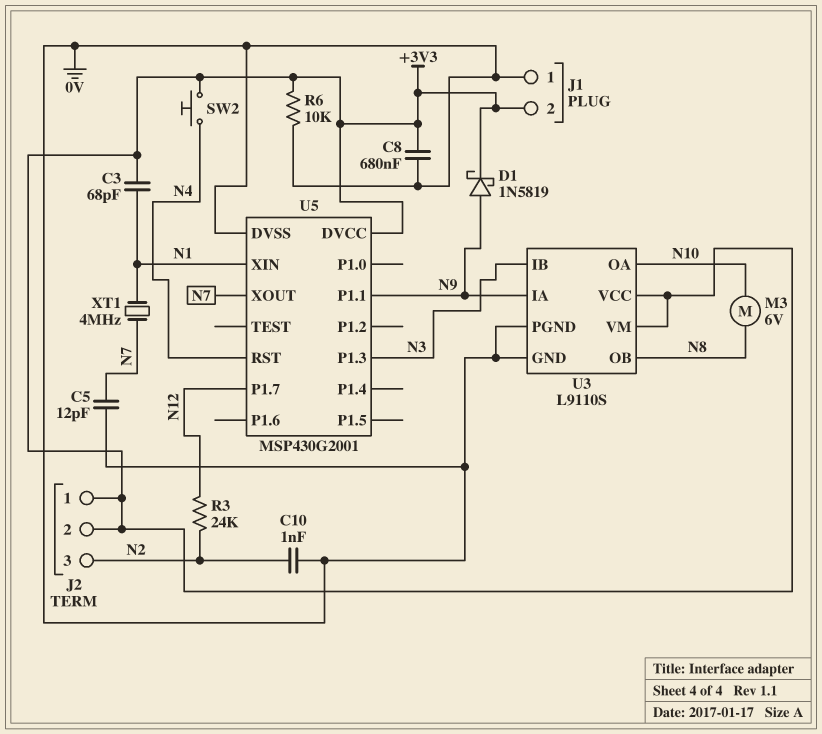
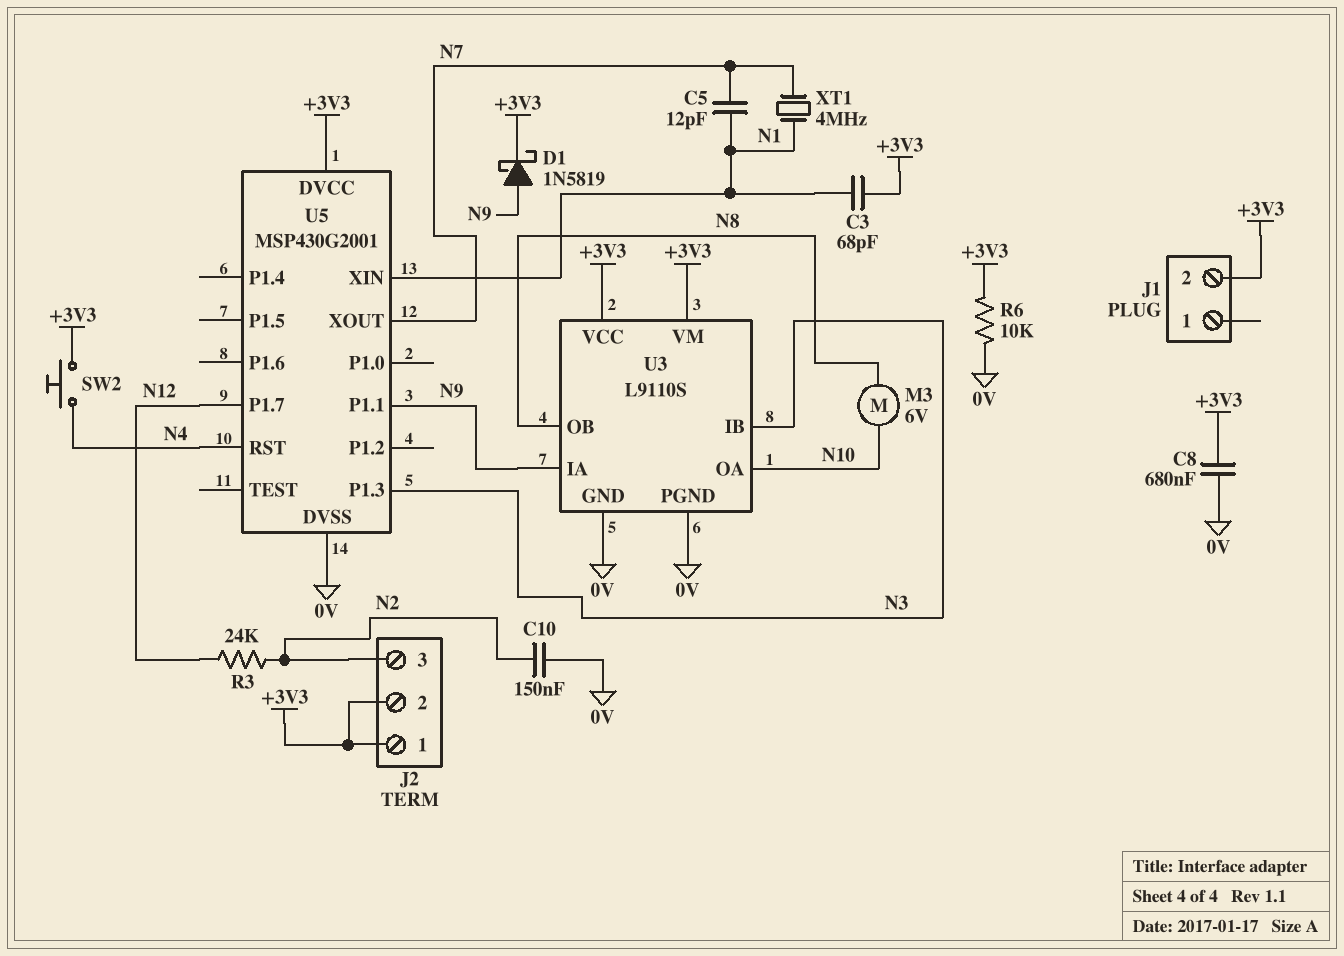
C5: 12pF (0V, N7) -> 12pF (N1, N7)
C10: 1nF (0V, N2) -> 150nF (0V, N2)
J1 pin 1: 0V -> none

